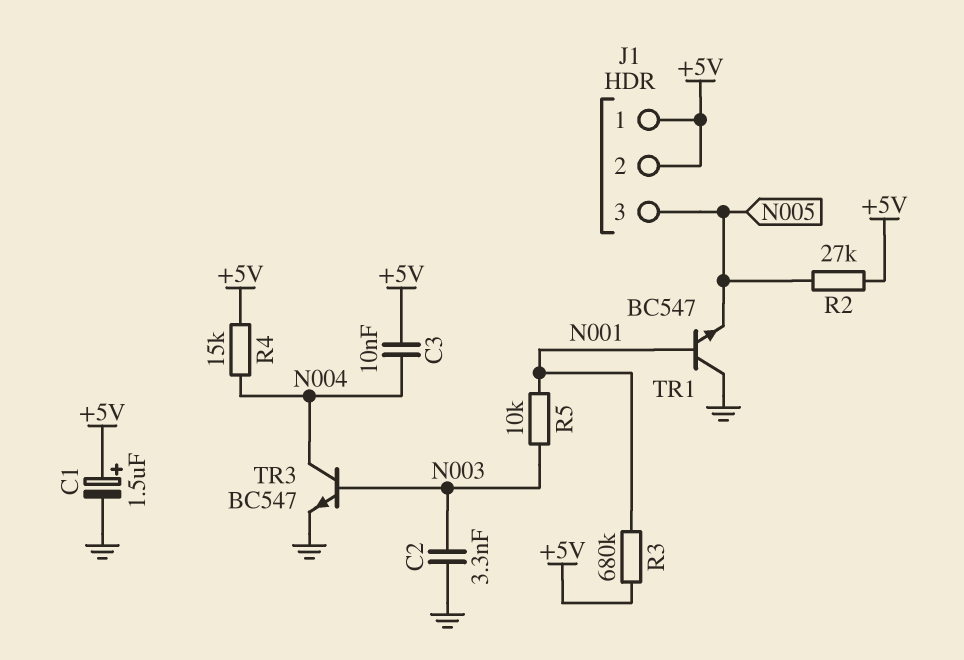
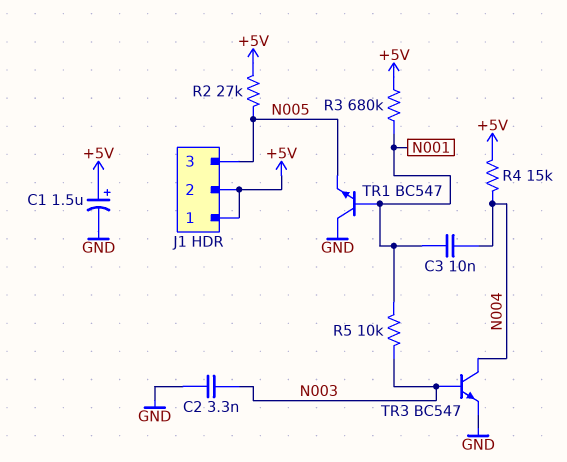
C3: 10nF (+5V, N004) -> 10nF (N001, N004)

